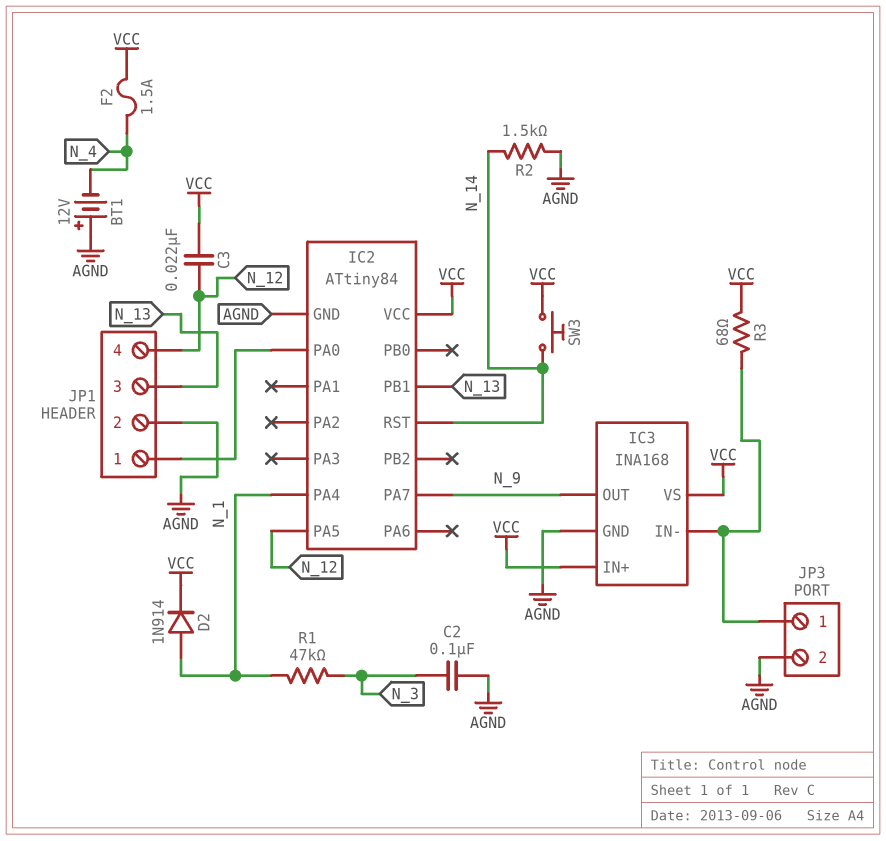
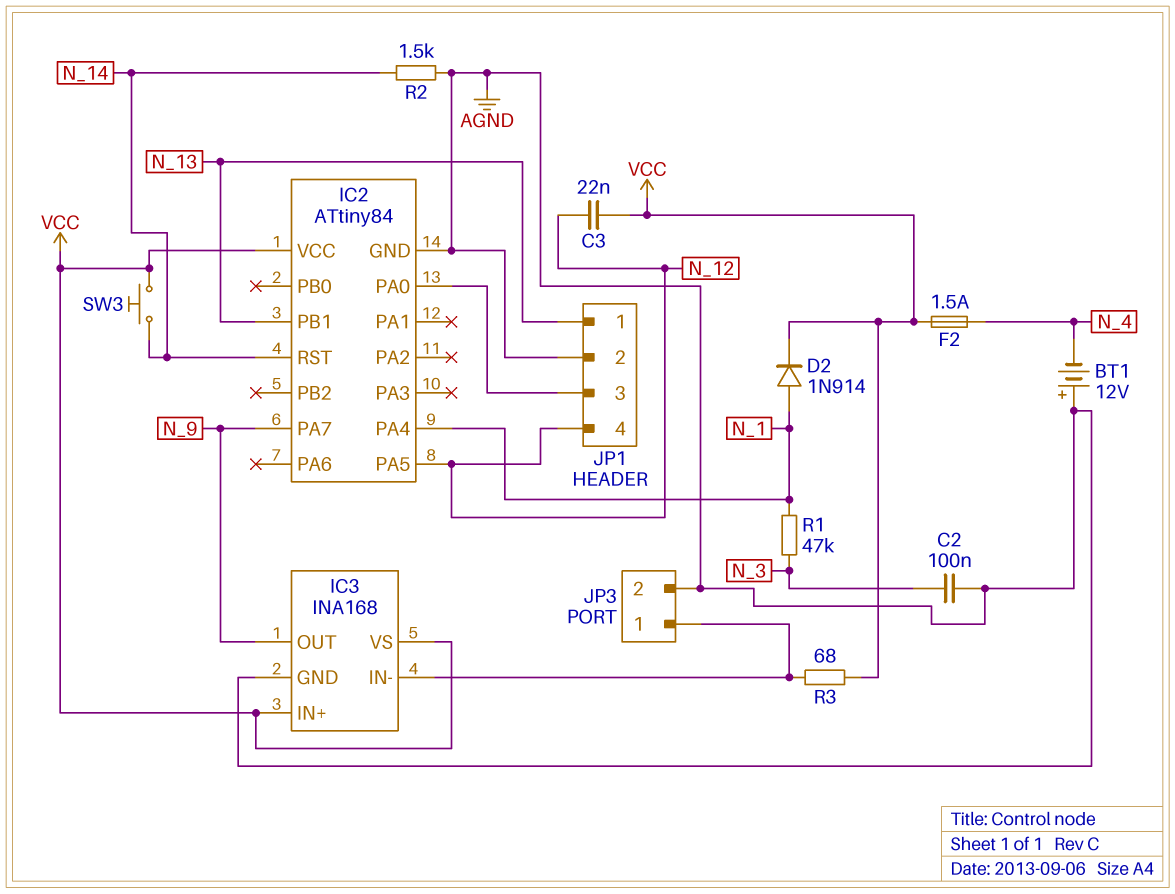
JP1 pin 1: IC2/PA0 -> N_13
JP1 pin 3: N_13 -> IC2/PA0

